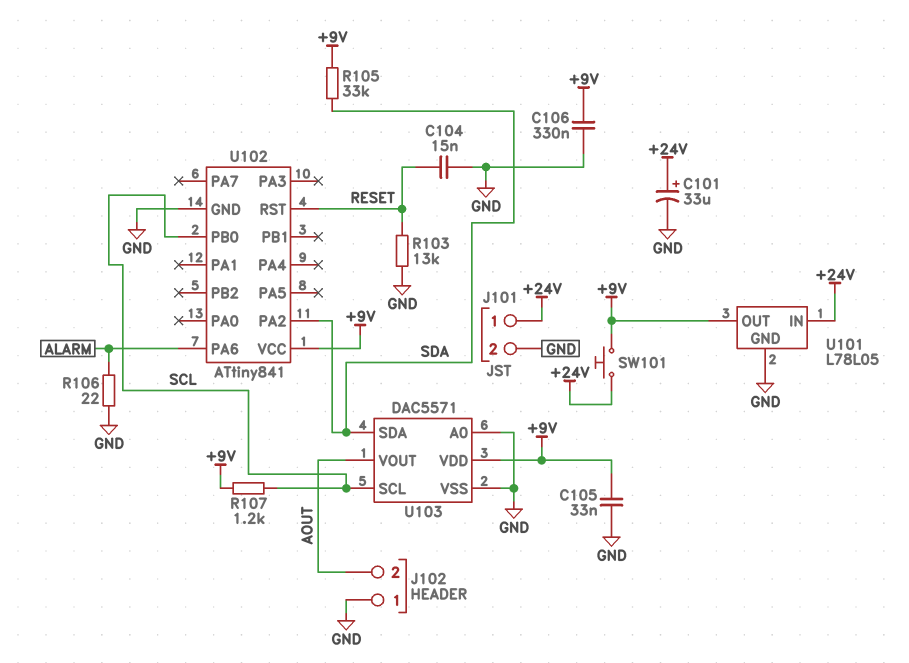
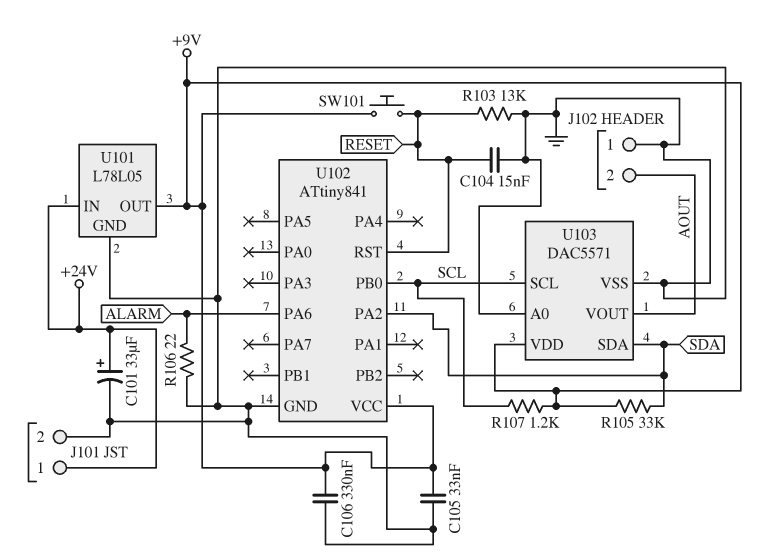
SW101: button (+9V, +24V) -> button (+9V, RESET)

